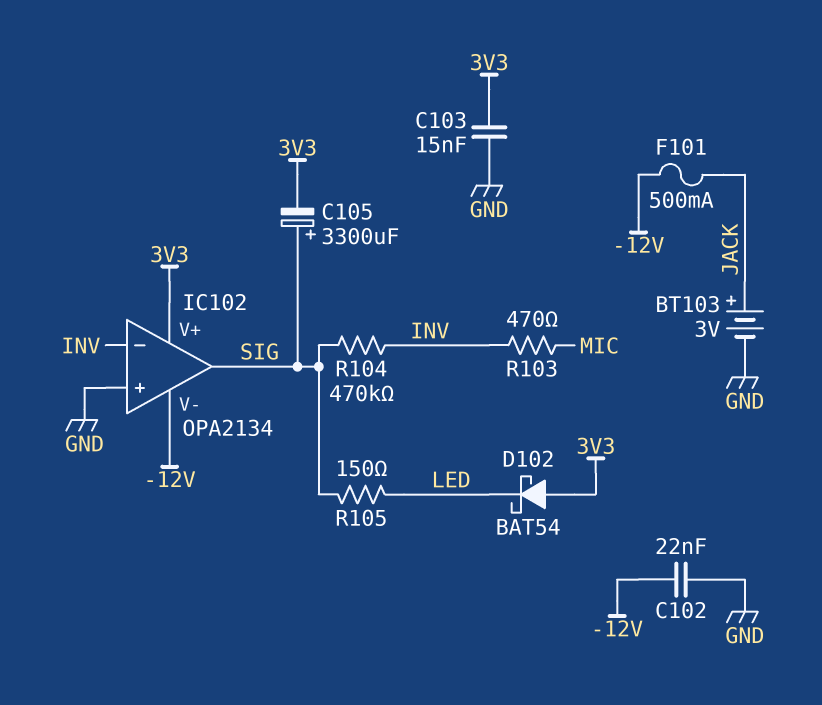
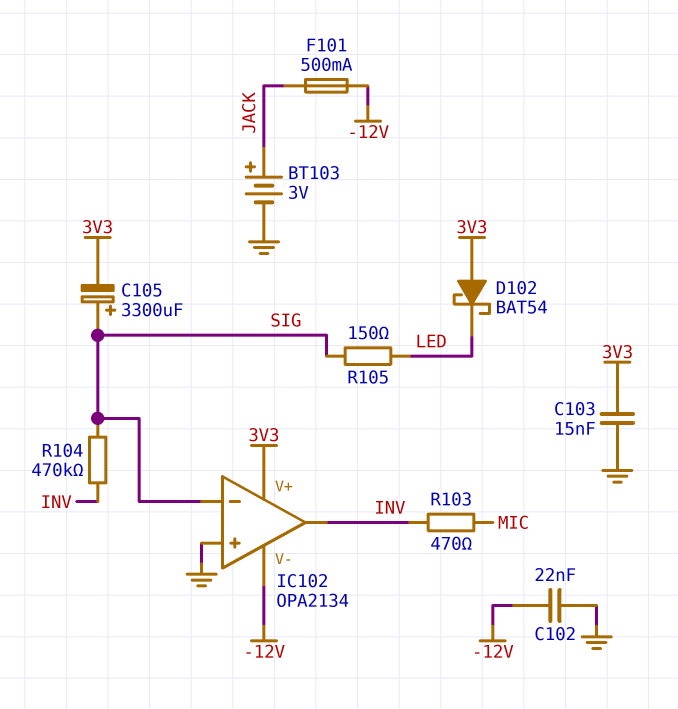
IC102 pin in-: INV -> SIG
IC102 pin out: SIG -> INV

